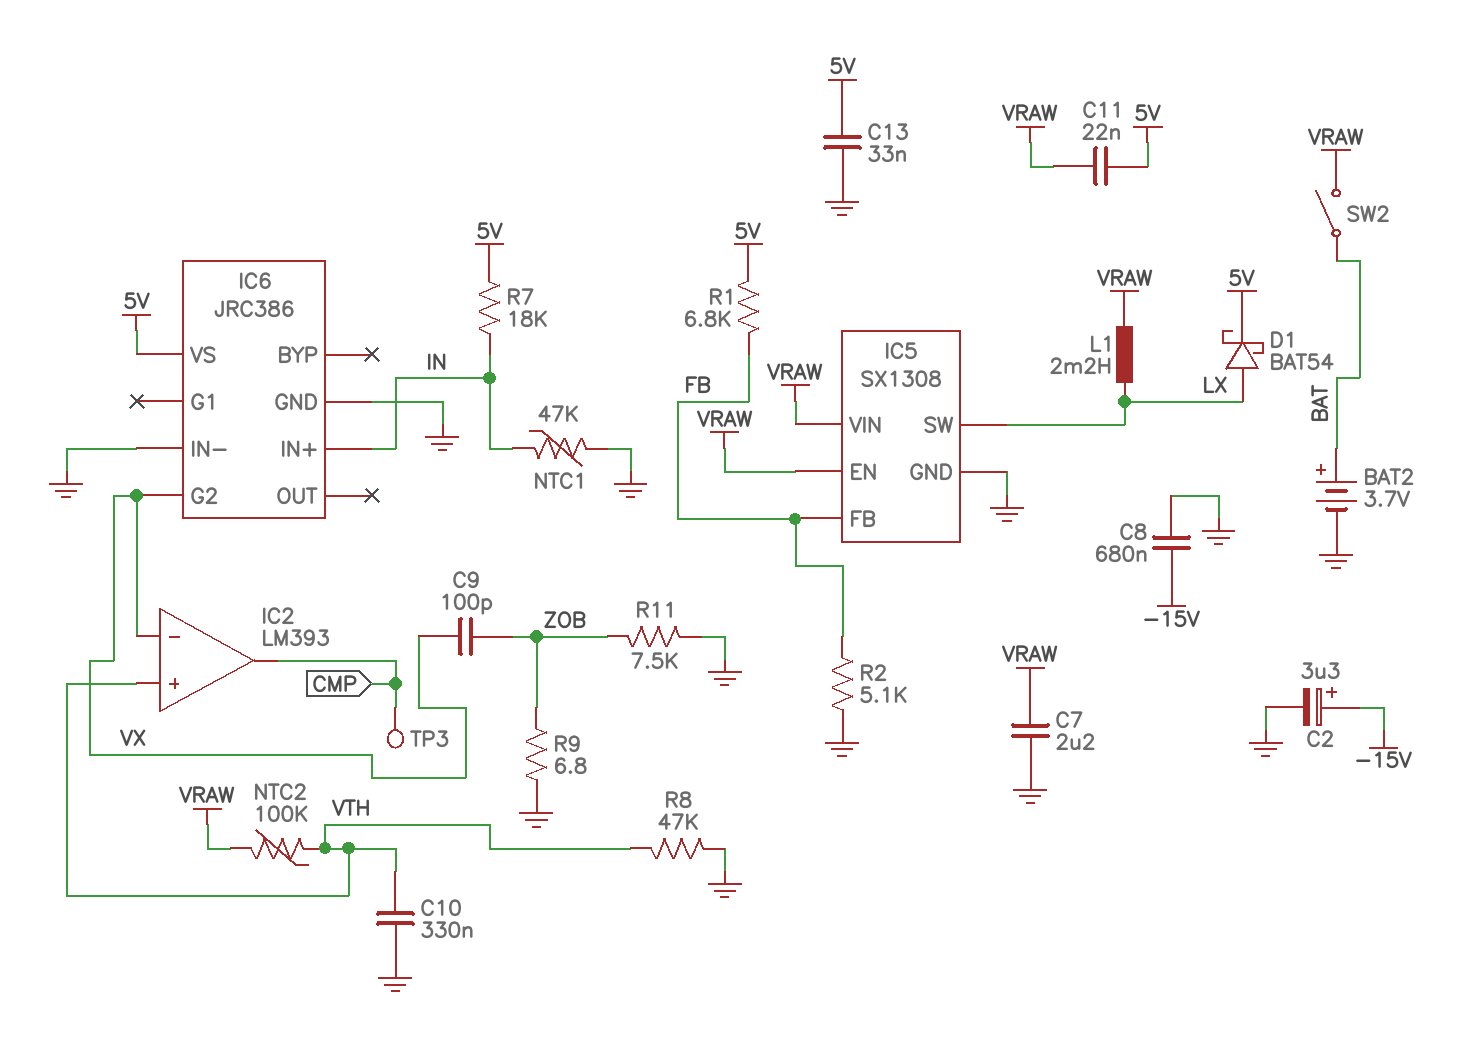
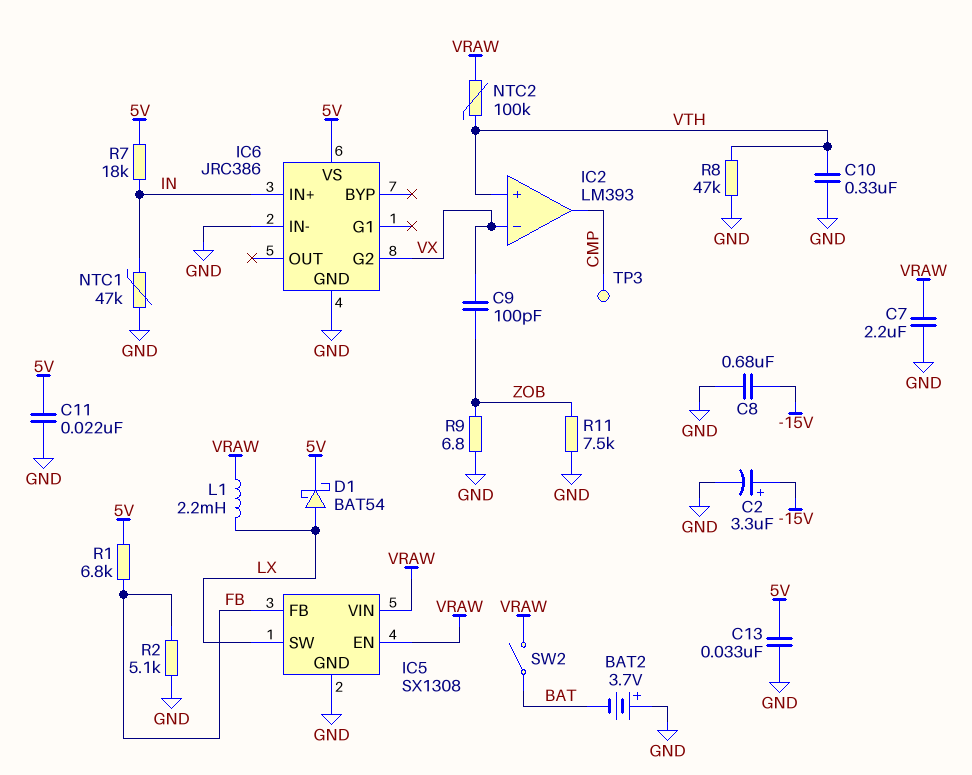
BAT2: 3.7V (plus BAT, minus GND) -> 3.7V (plus GND, minus BAT)
C11: 22nF (5V, VRAW) -> 22nF (5V, GND)

